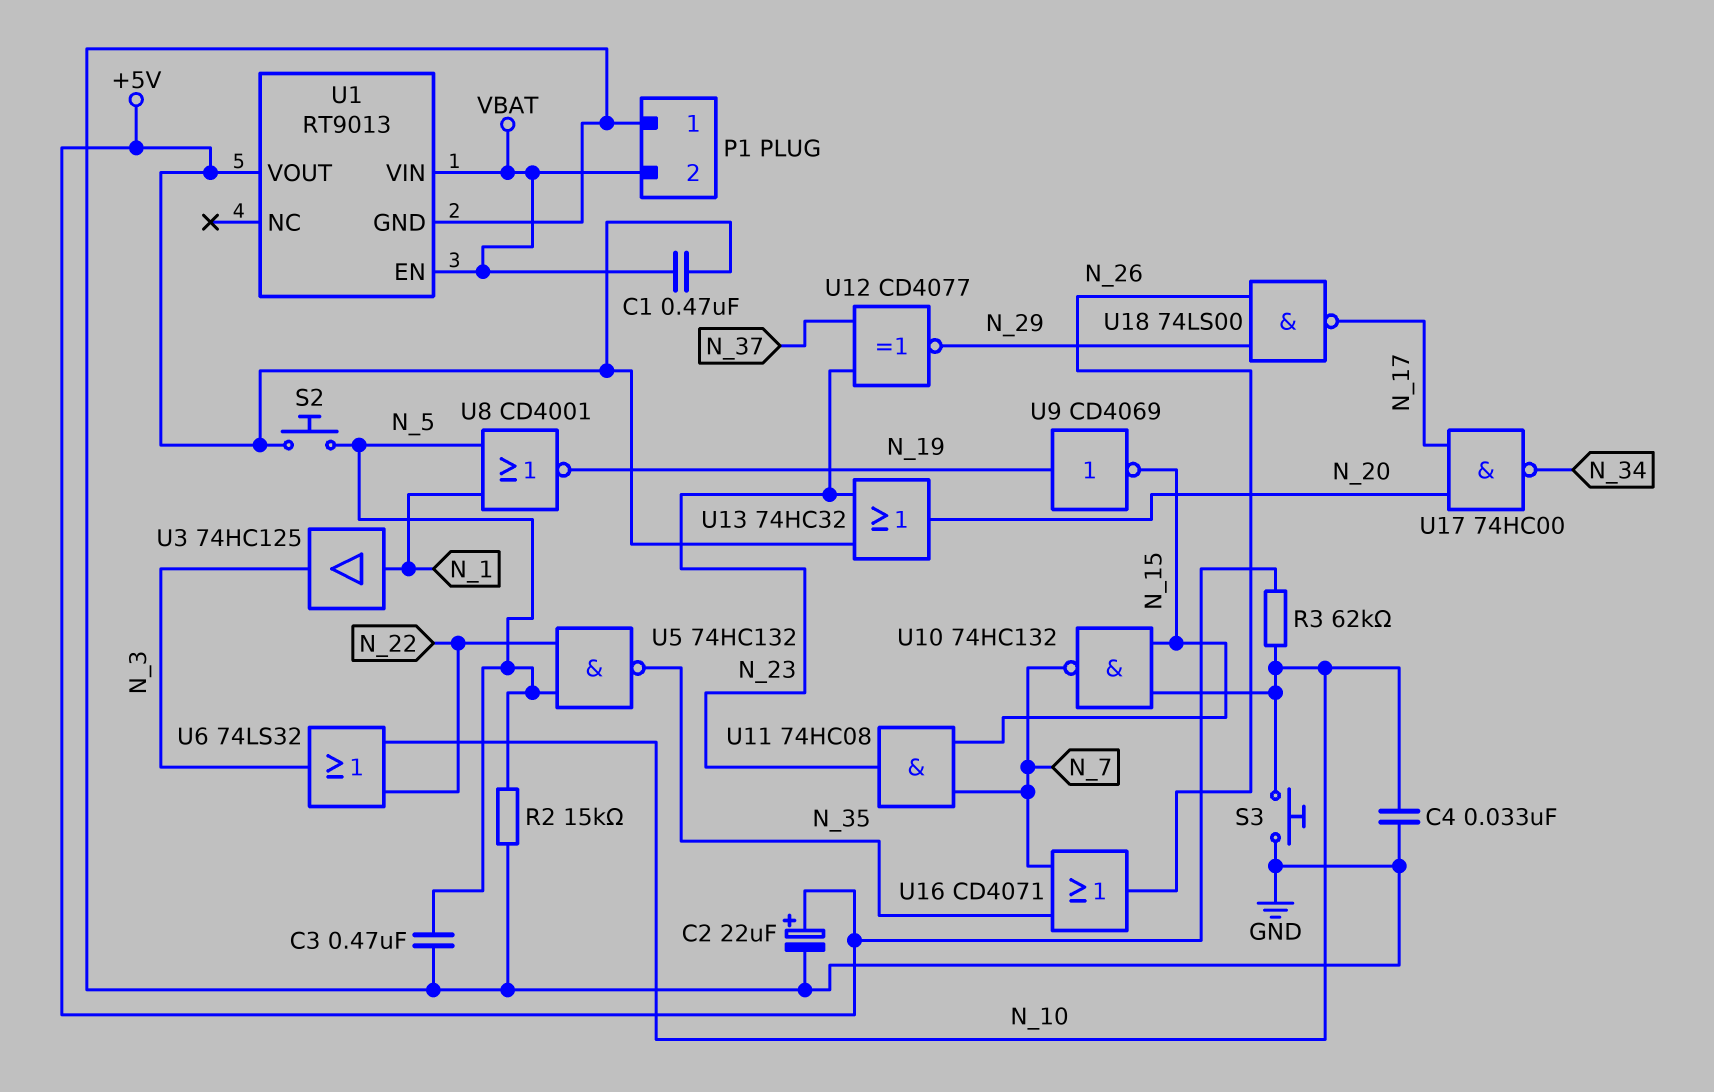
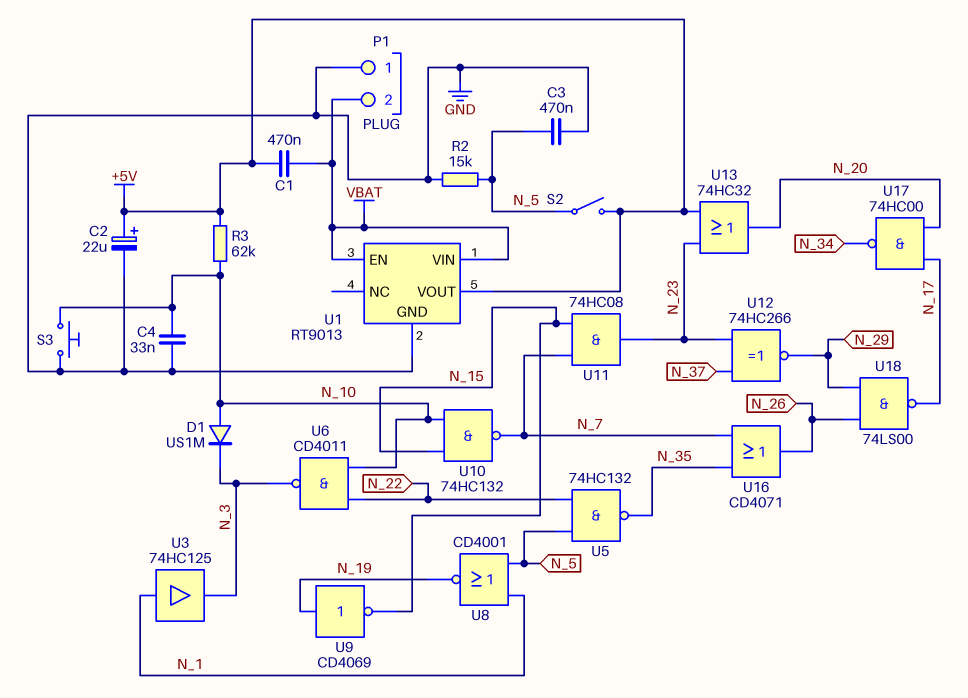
D1: none -> diode US1M (A N_10, K N_3)
S2: button (+5V, N_5) -> switch (+5V, N_5)
U6: OR 74LS32 (in N_10, in N_22, out N_3) -> NAND CD4011 (in N_10, in N_22, out N_3)
U12: XNOR CD4077 (in N_23, in N_37, out N_29) -> XNOR 74HC266 (in N_23, in N_37, out N_29)

